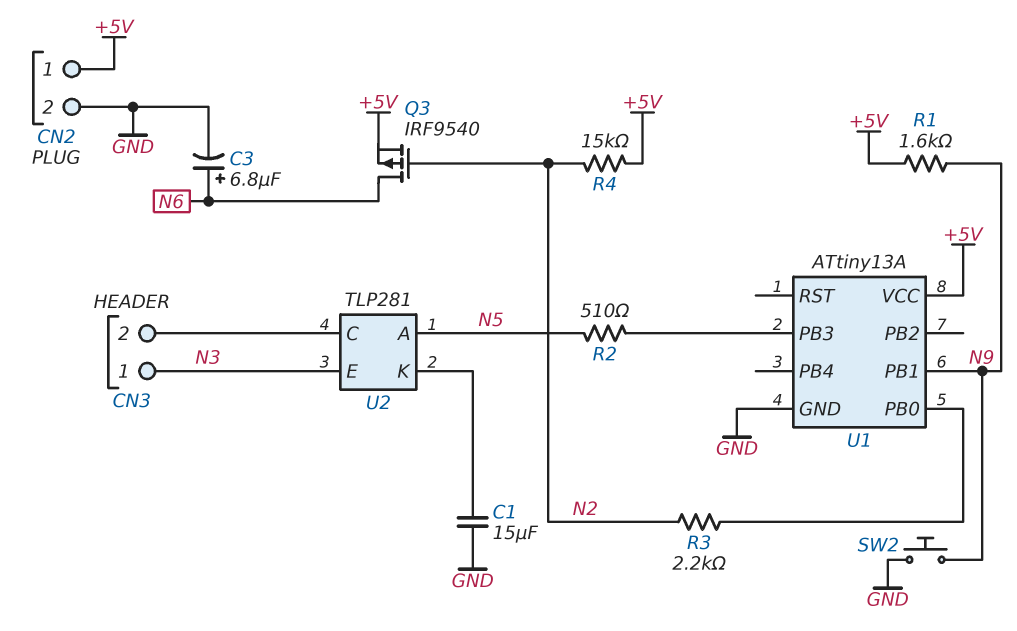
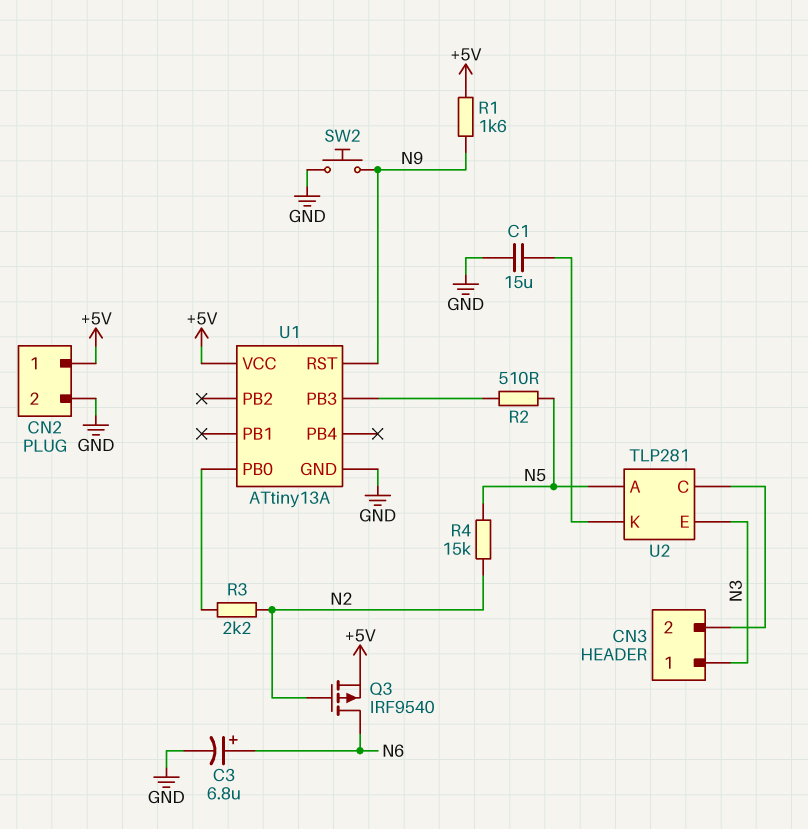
R4: 15k (+5V, N2) -> 15k (N2, N5)
U1 pin PB1: N9 -> none
U1 pin RST: none -> N9

